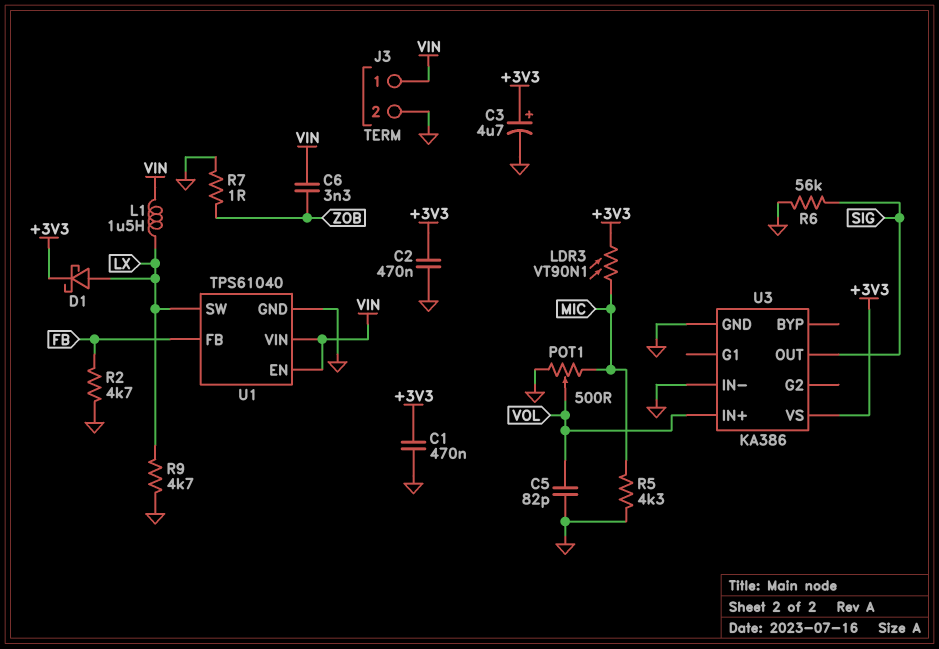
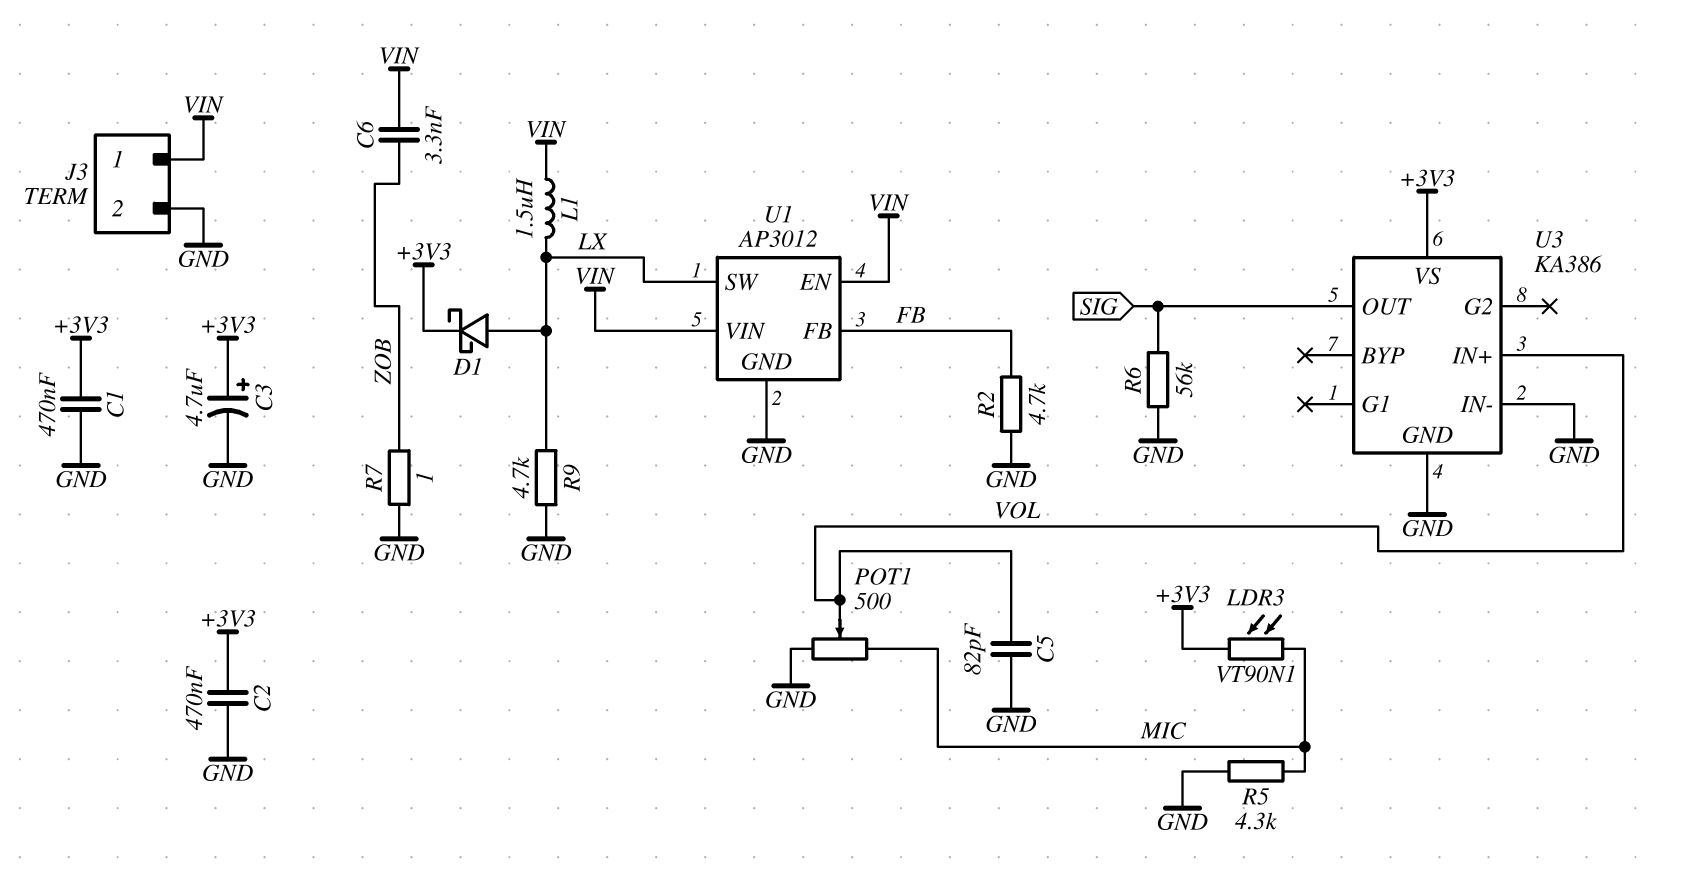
U1: TPS61040 -> AP3012

